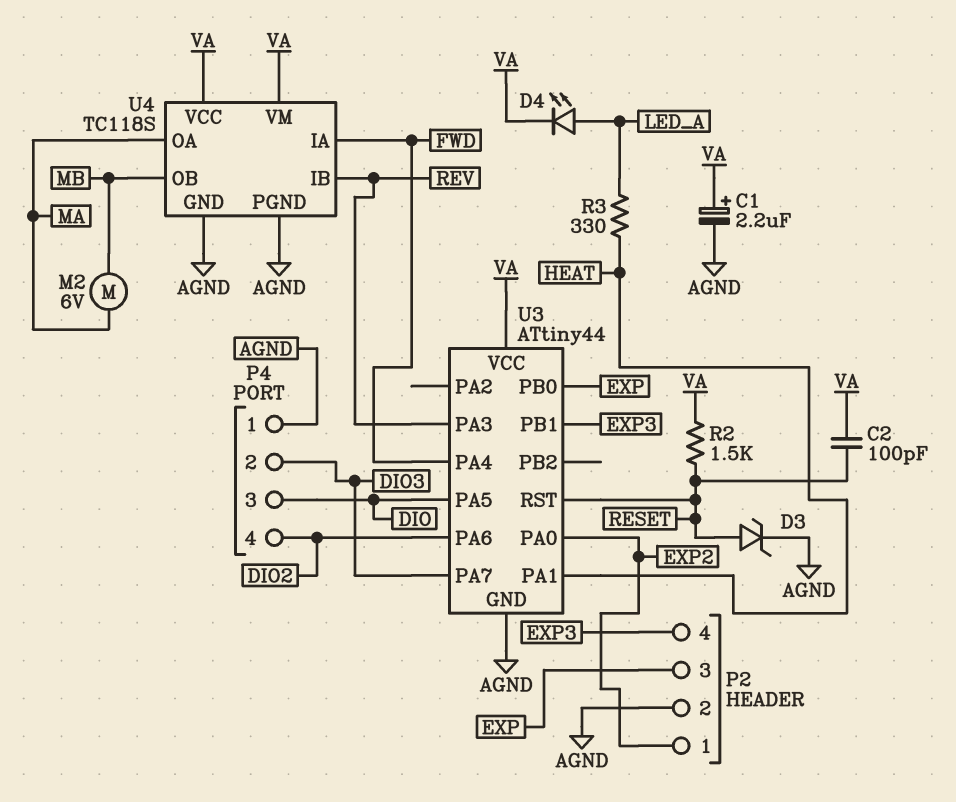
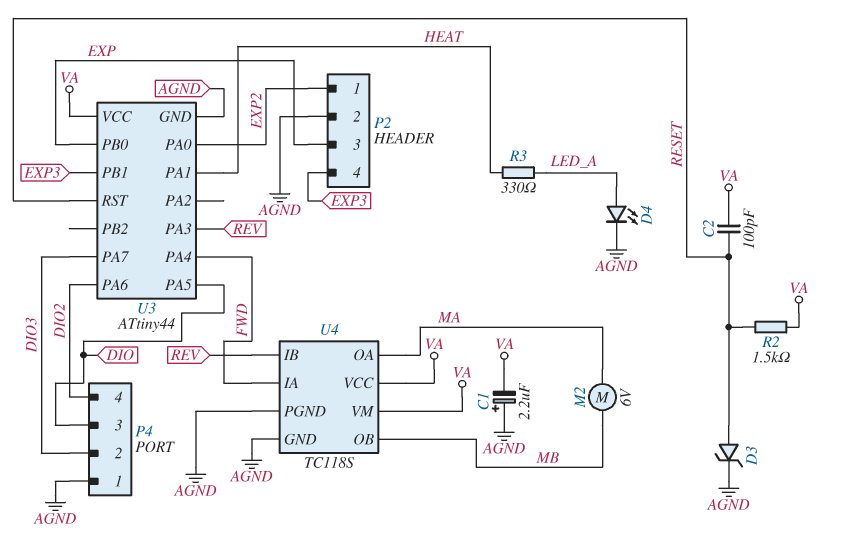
C1: 2.2uF (plus VA, minus AGND) -> 2.2uF (plus AGND, minus VA)
D4: LED (A LED_A, K VA) -> LED (A LED_A, K AGND)

